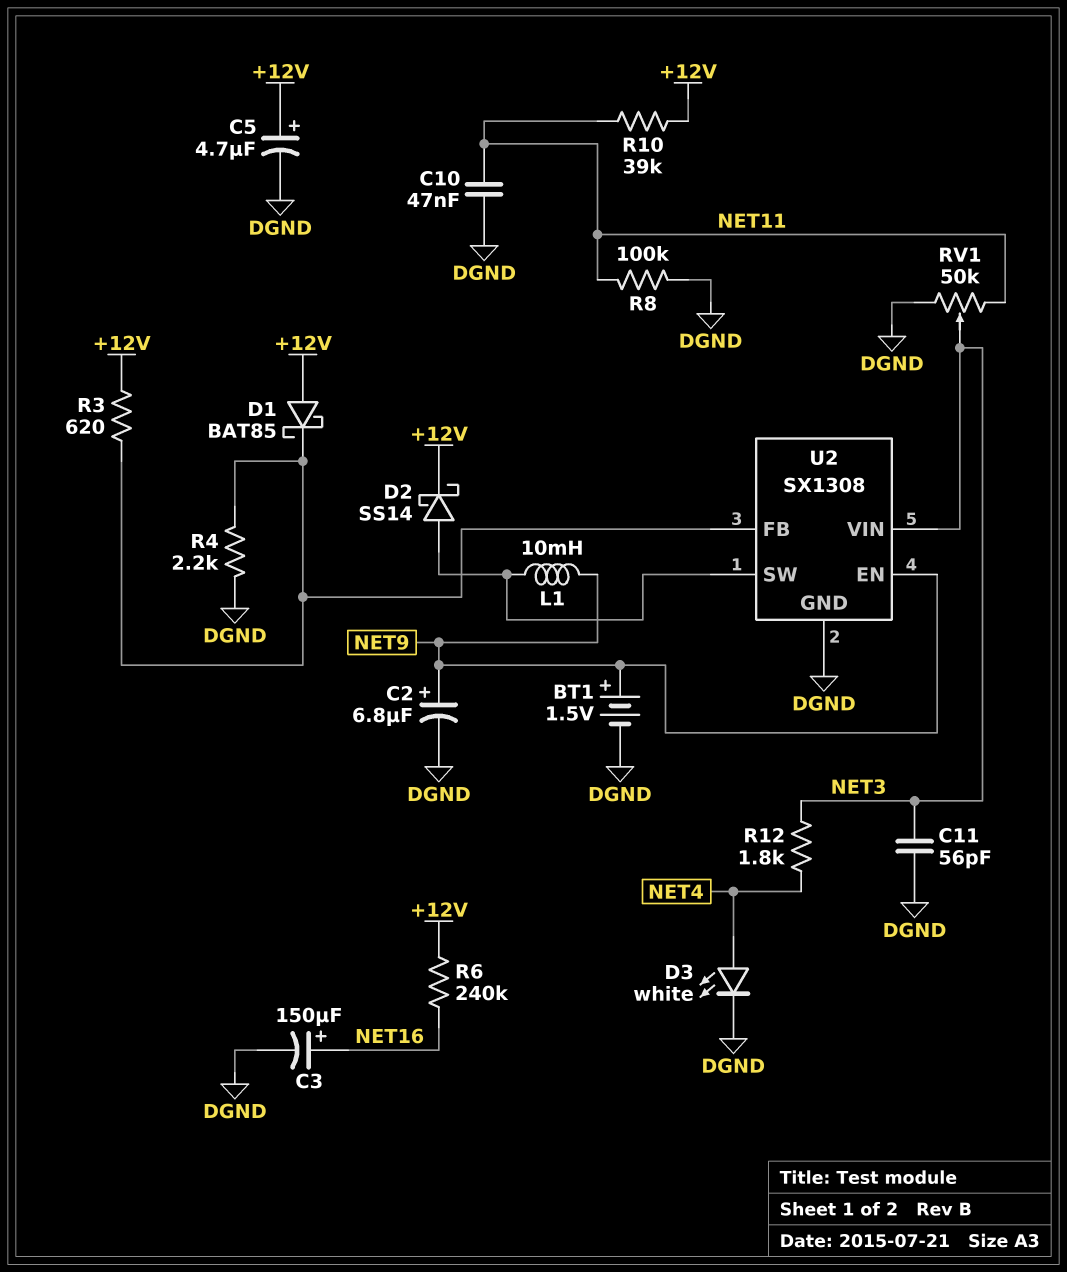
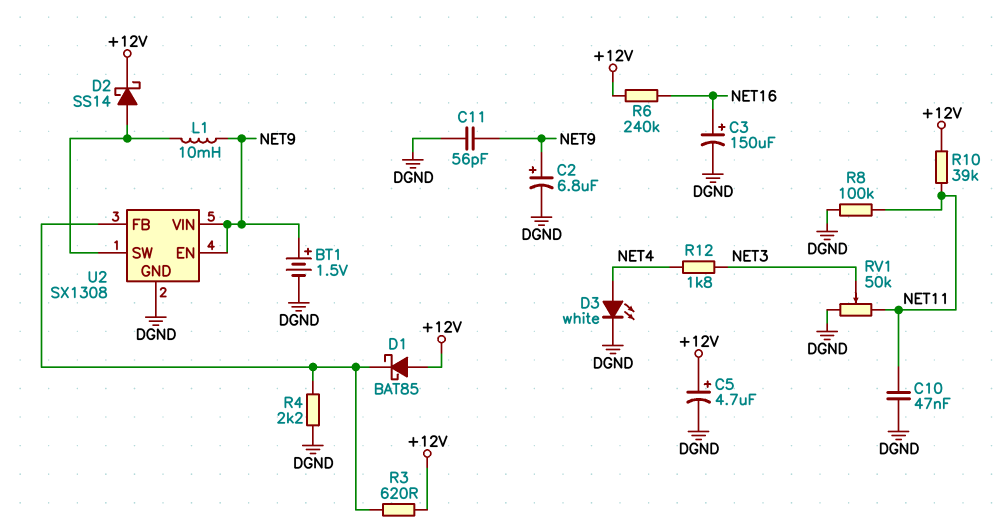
C11: 56pF (DGND, NET3) -> 56pF (DGND, NET9)
U2 pin VIN: NET3 -> NET9

